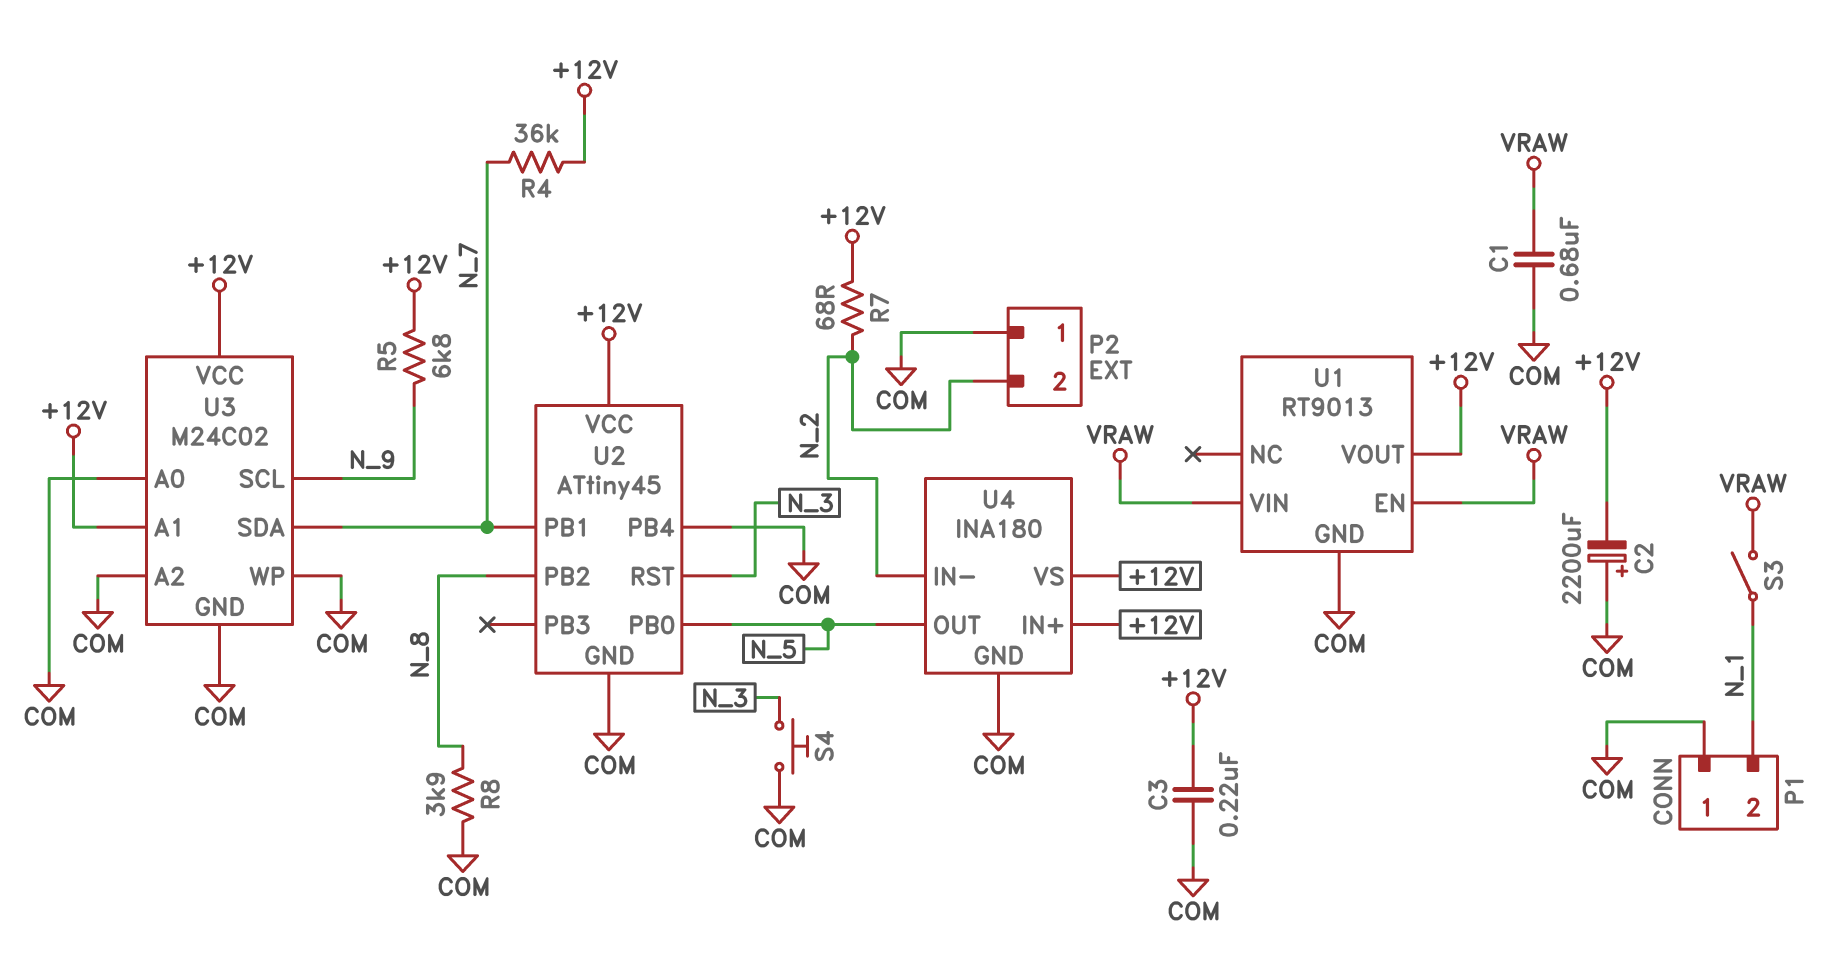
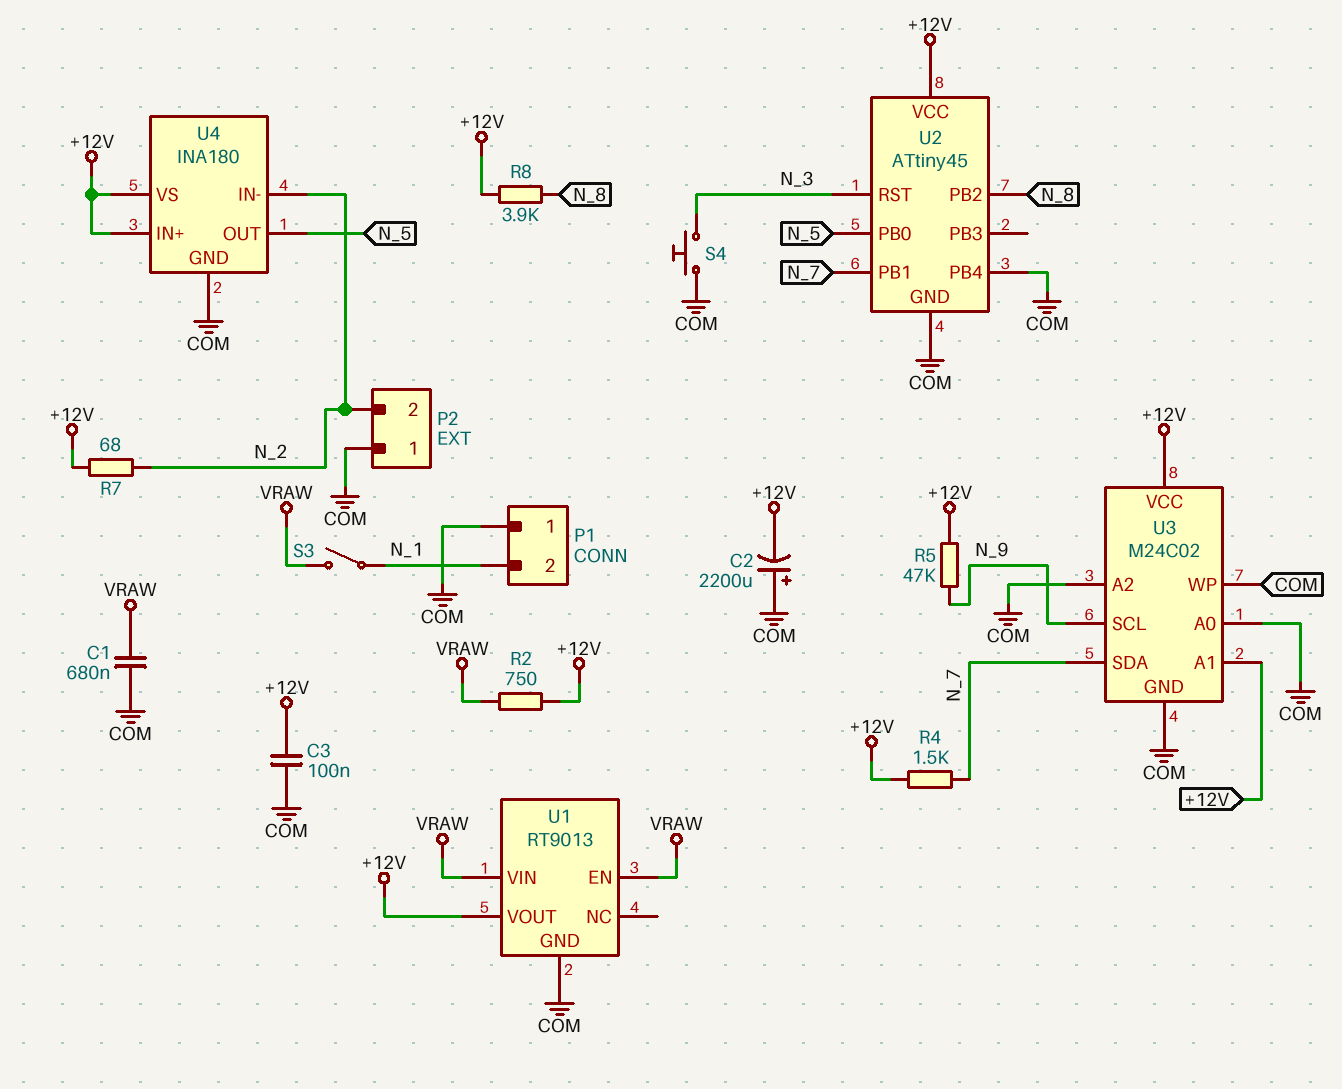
C3: 220nF (+12V, COM) -> 100nF (+12V, COM)
R2: none -> 750 (+12V, VRAW)
R4: 36k (+12V, N_7) -> 1.5k (+12V, N_7)
R5: 6.8k (+12V, N_9) -> 47k (+12V, N_9)
R8: 3.9k (COM, N_8) -> 3.9k (+12V, N_8)

